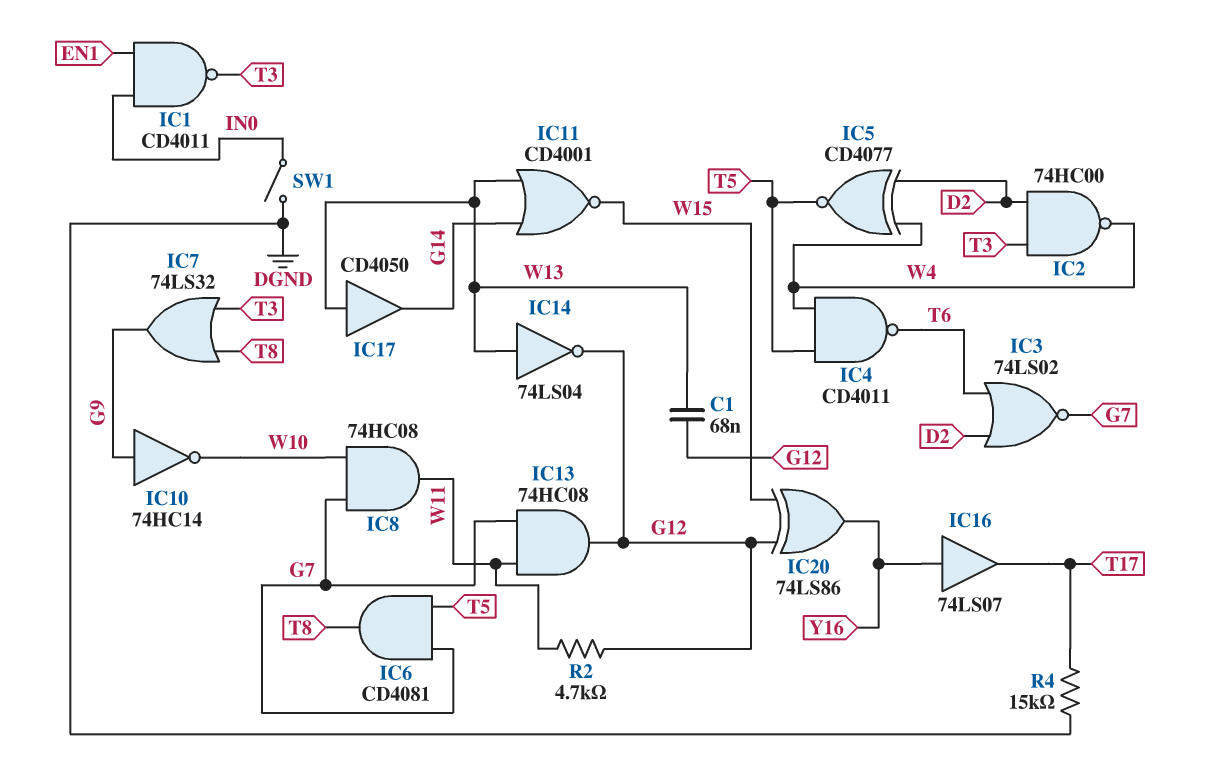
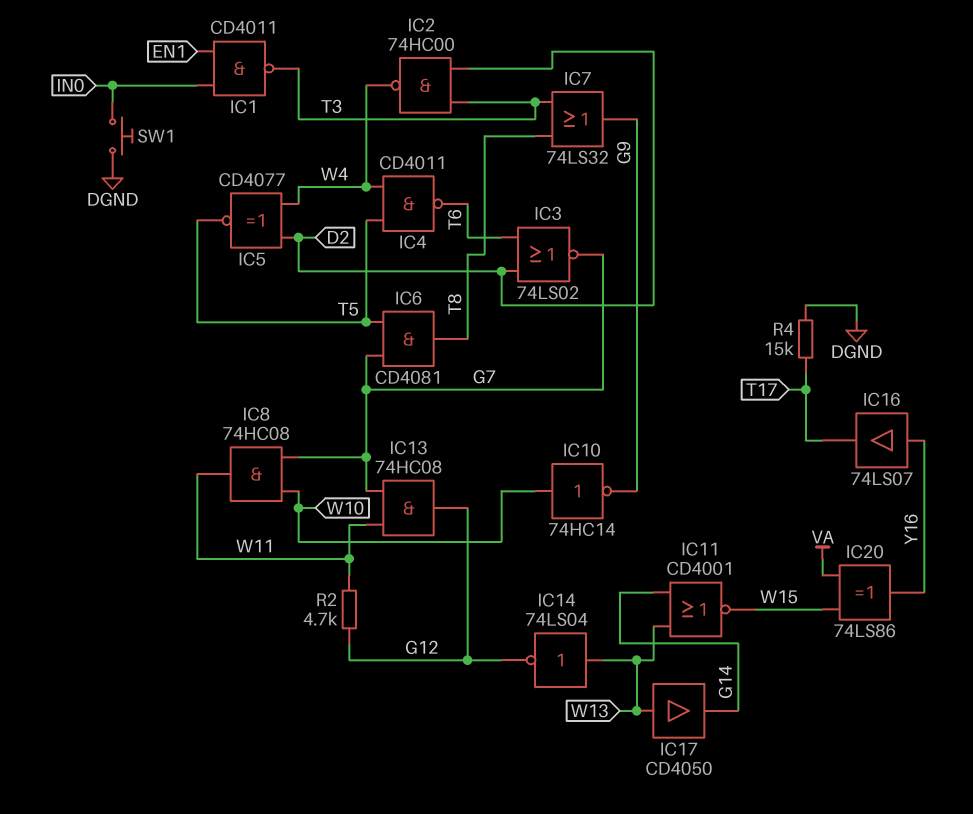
C1: 68nF (G12, W13) -> none
IC10: NOT 74HC14 (in G9, out W10) -> NOT 74HC14 (in W10, out G9)
IC20: XOR 74LS86 (in G12, in W15, out Y16) -> XOR 74LS86 (in VA, in W15, out Y16)
SW1: switch (DGND, IN0) -> button (DGND, IN0)

